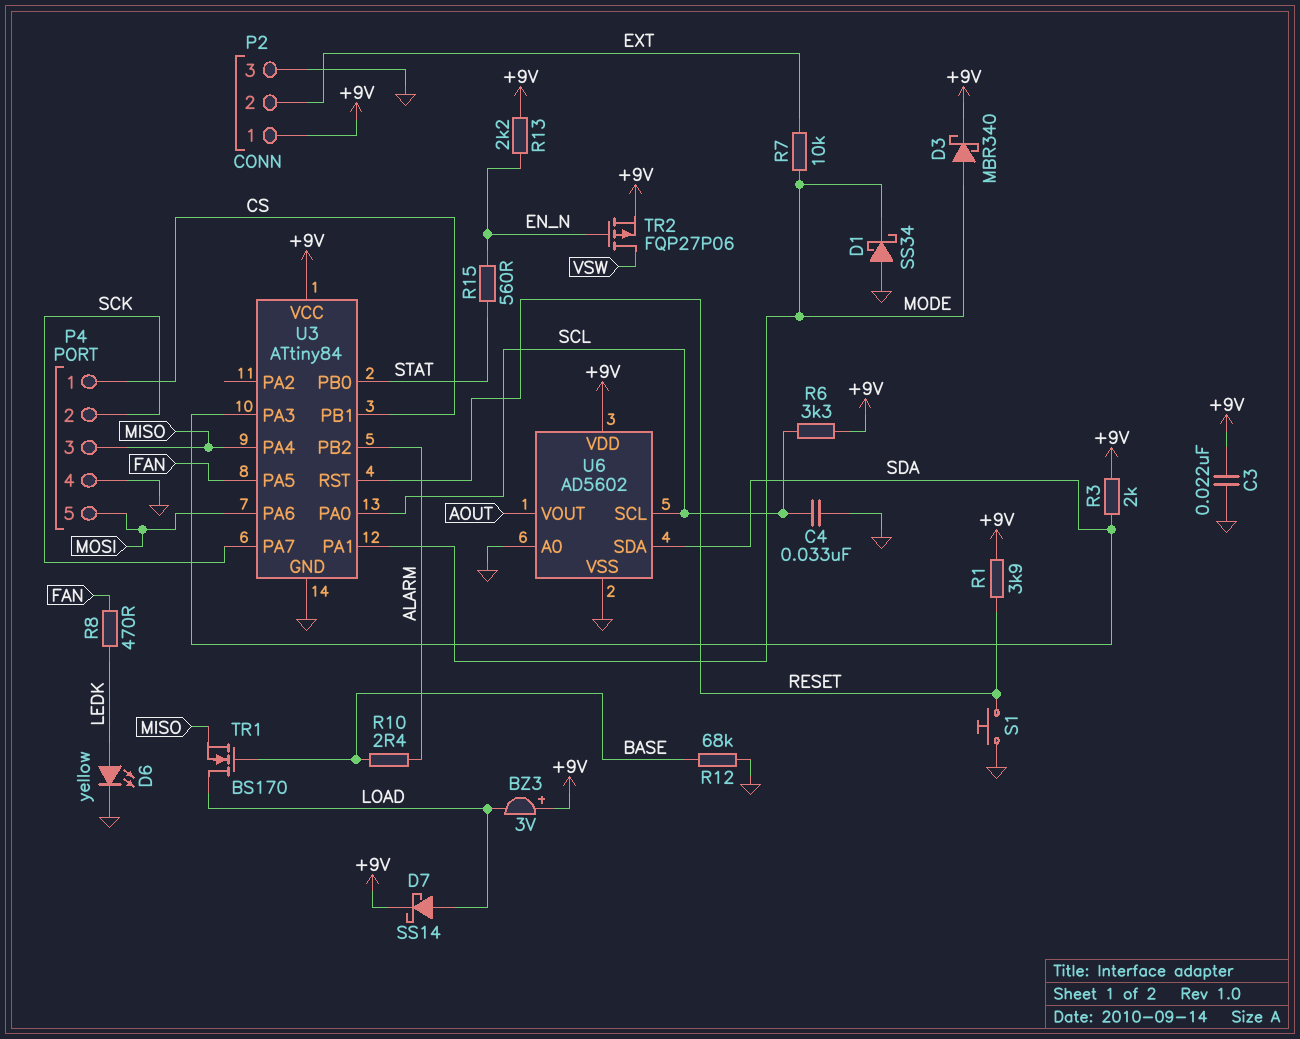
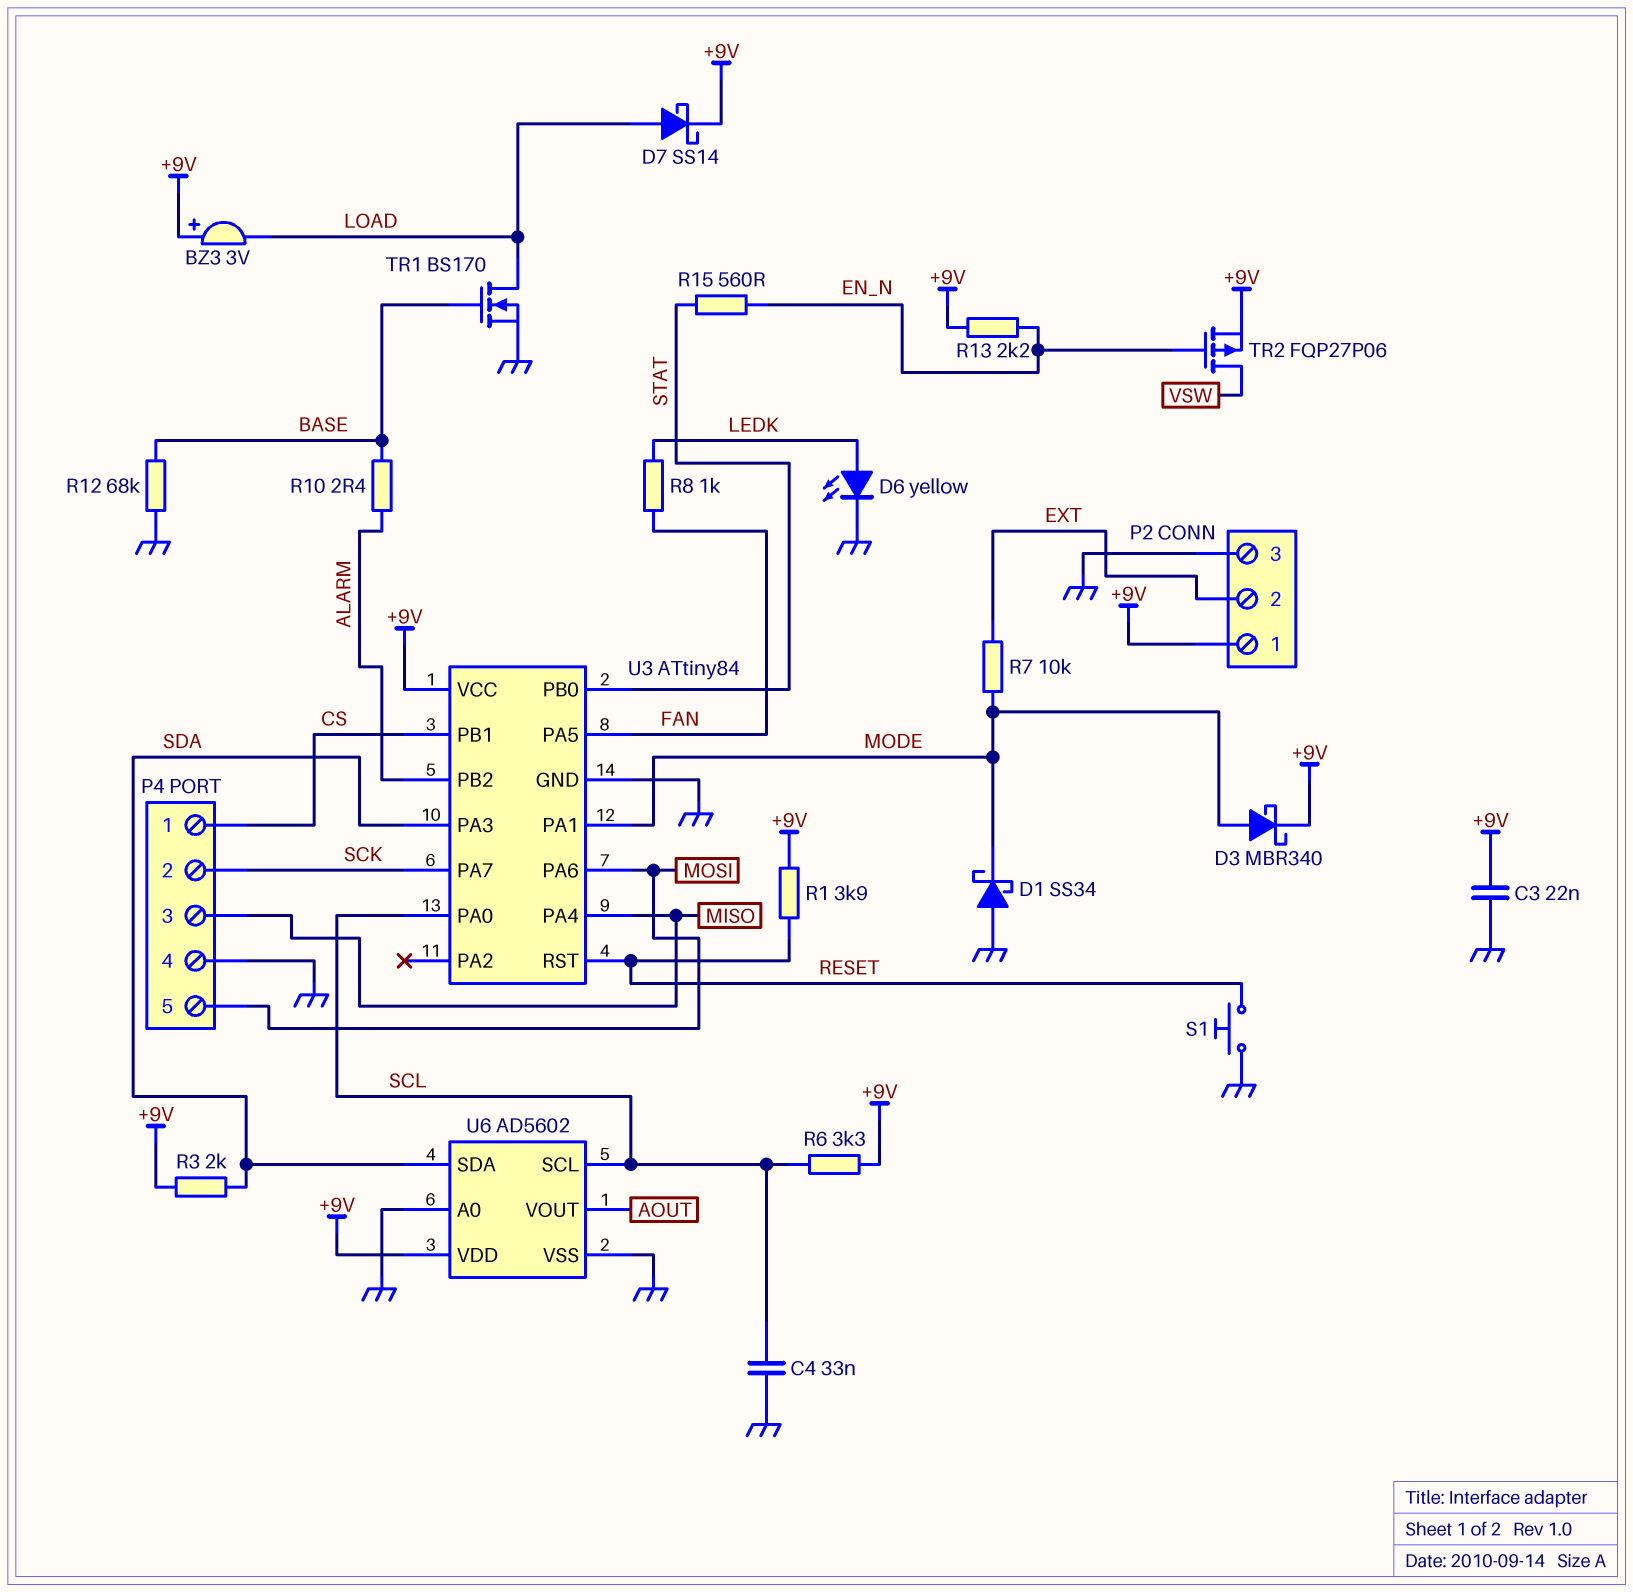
R8: 470 (FAN, LEDK) -> 1k (FAN, LEDK)
TR1: NMOS BS170 (G BASE, D LOAD, S MISO) -> NMOS BS170 (G BASE, D LOAD, S GND)

